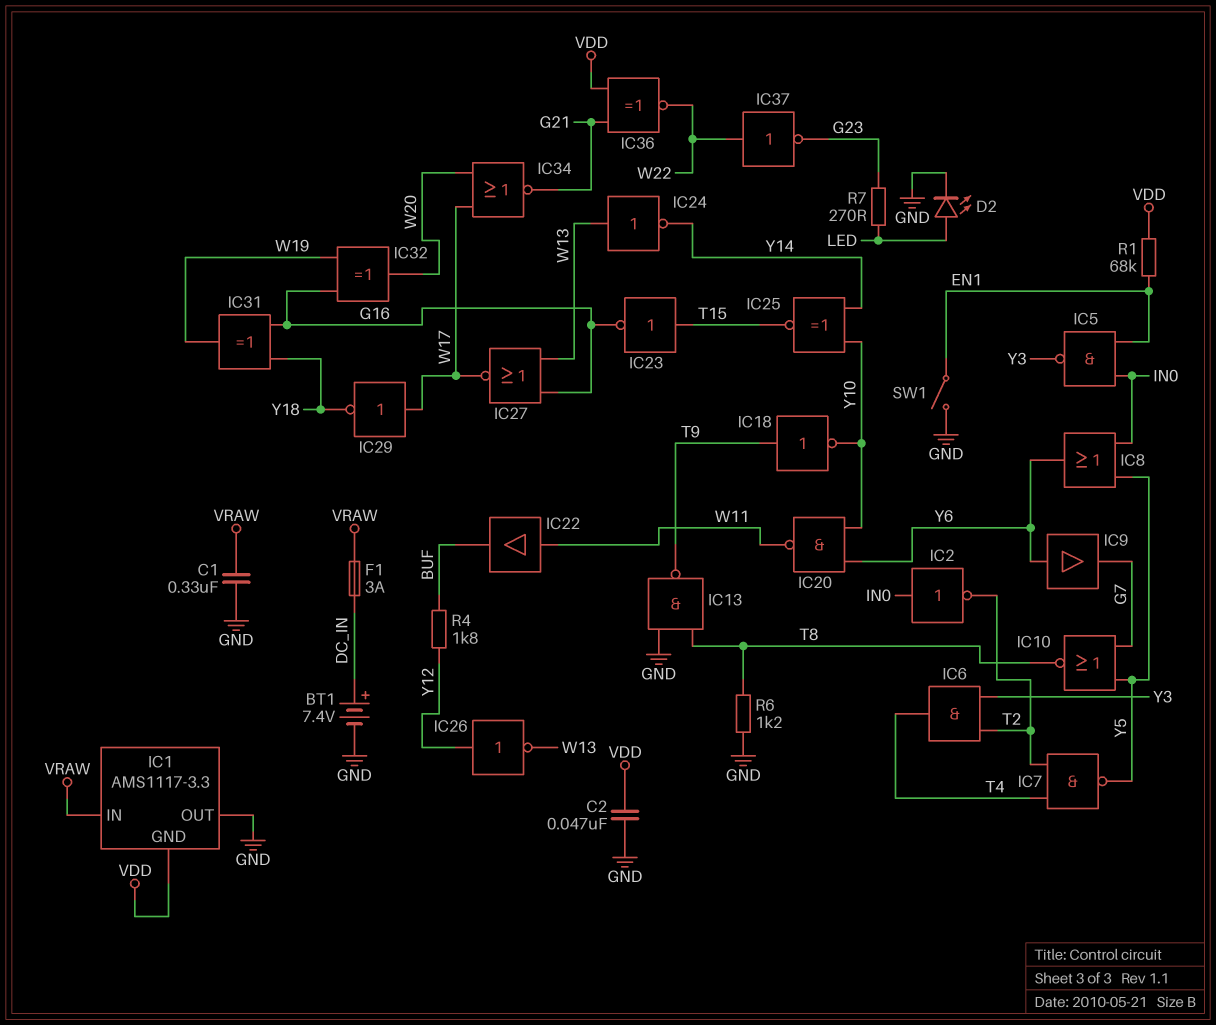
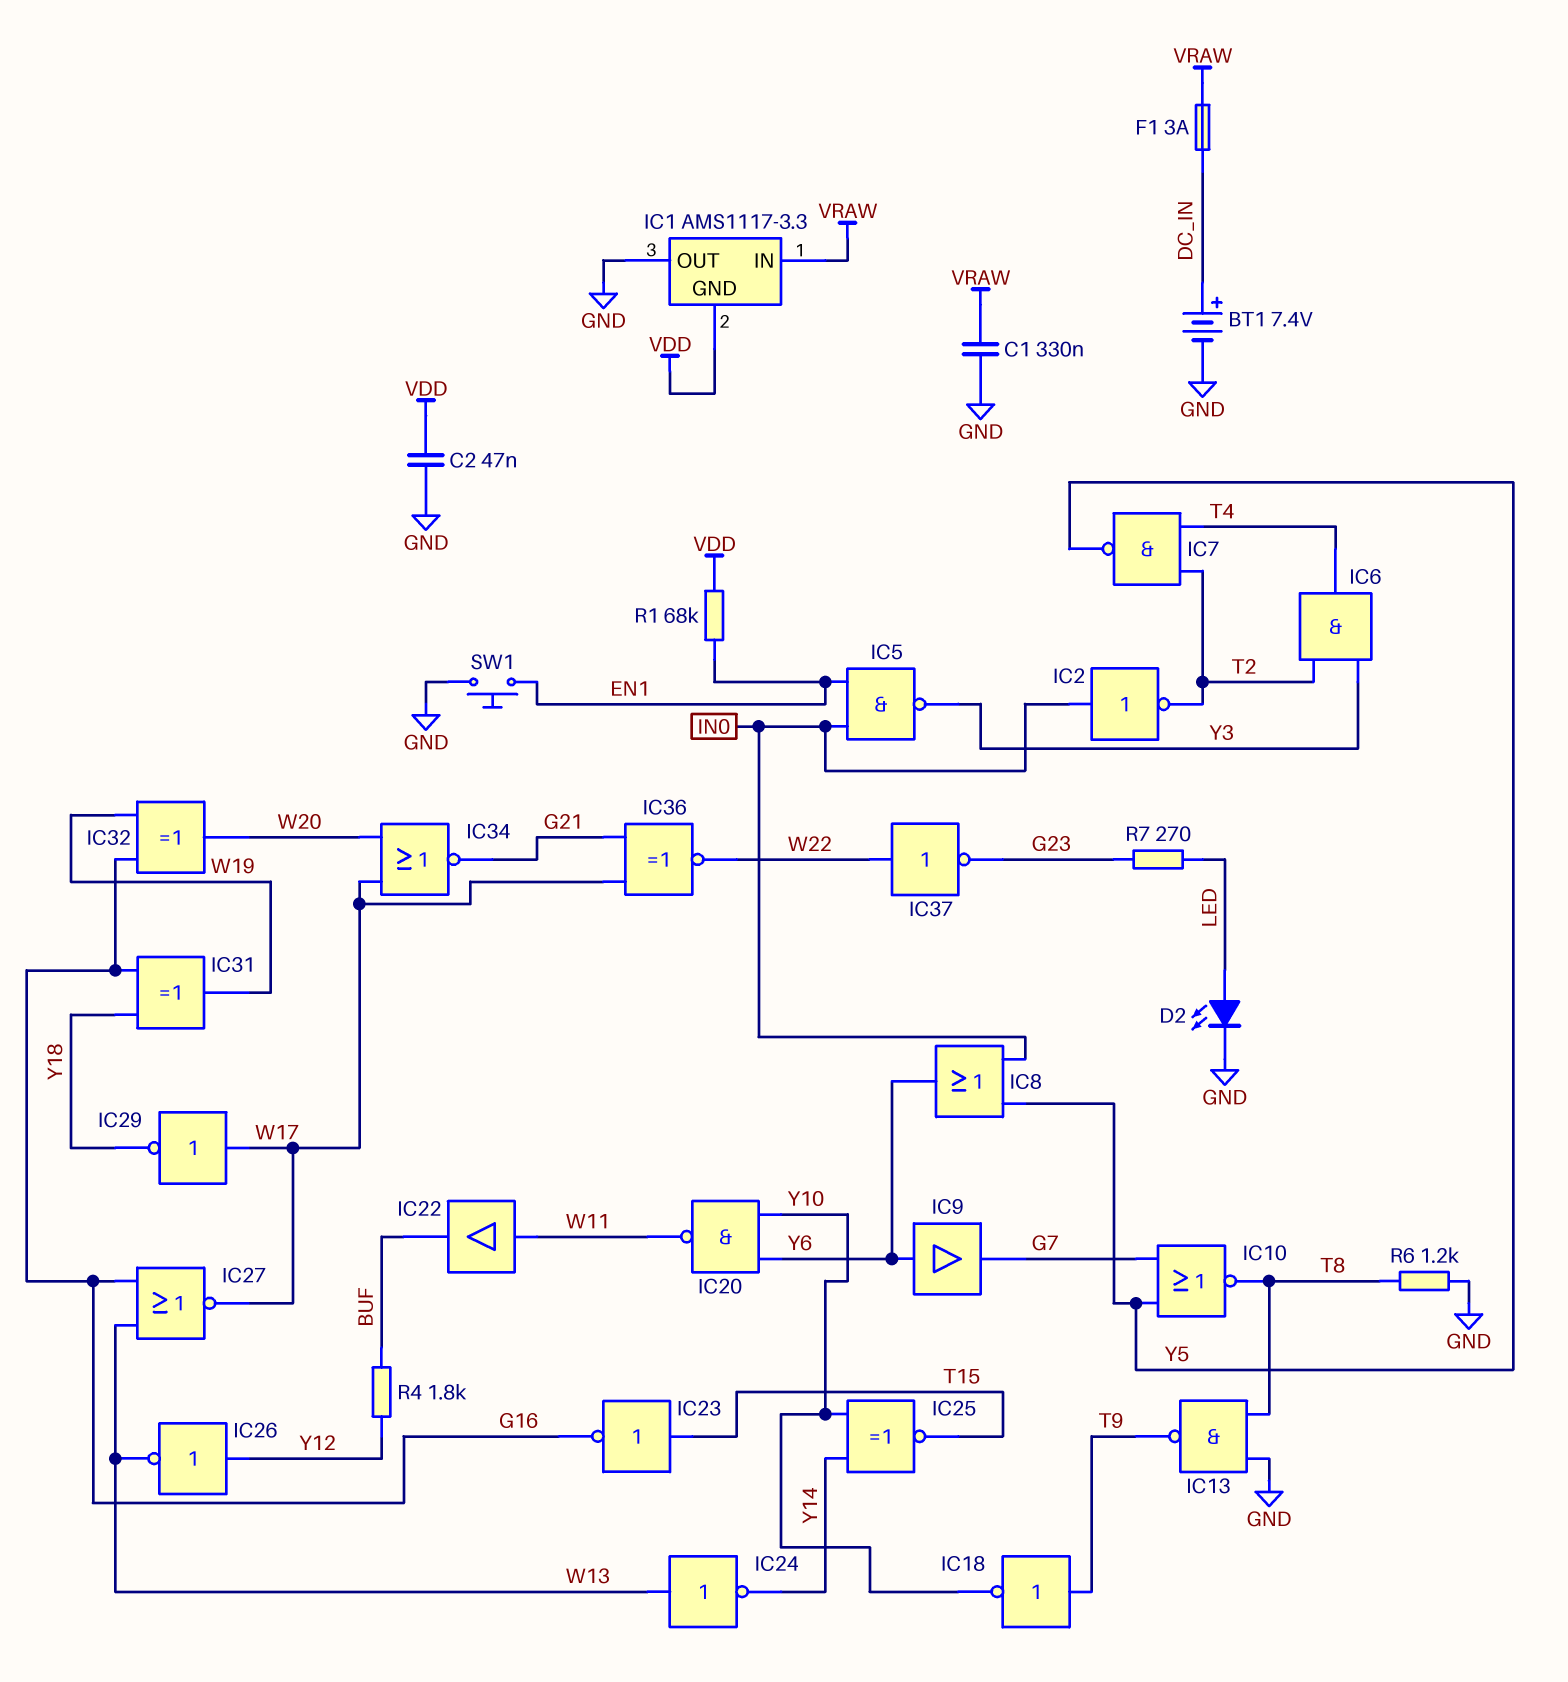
IC36: XNOR (in G21, in VDD, out W22) -> XNOR (in G21, in W17, out W22)
SW1: switch (EN1, GND) -> button (EN1, GND)

